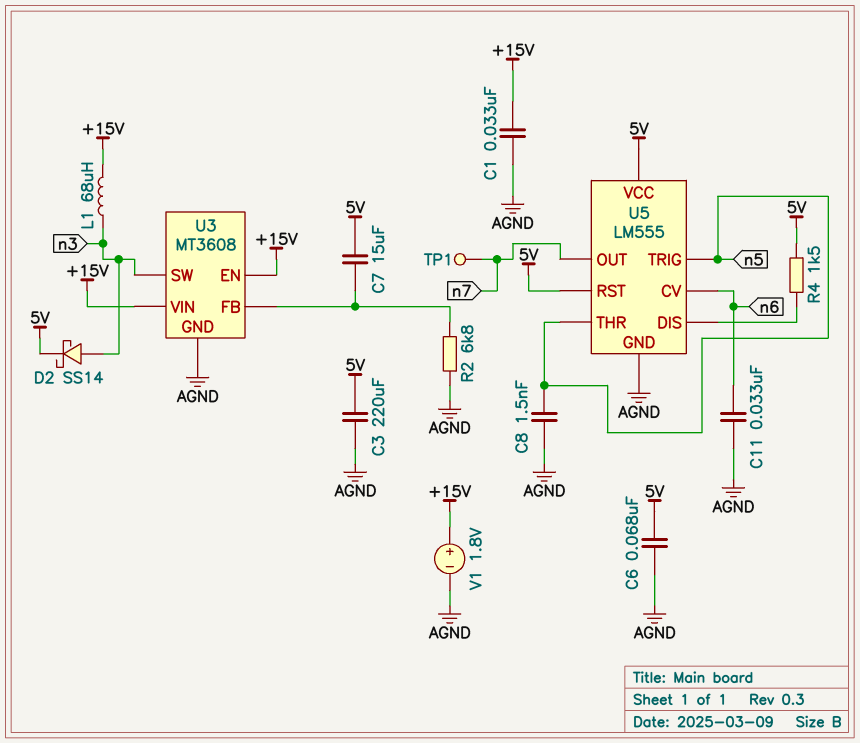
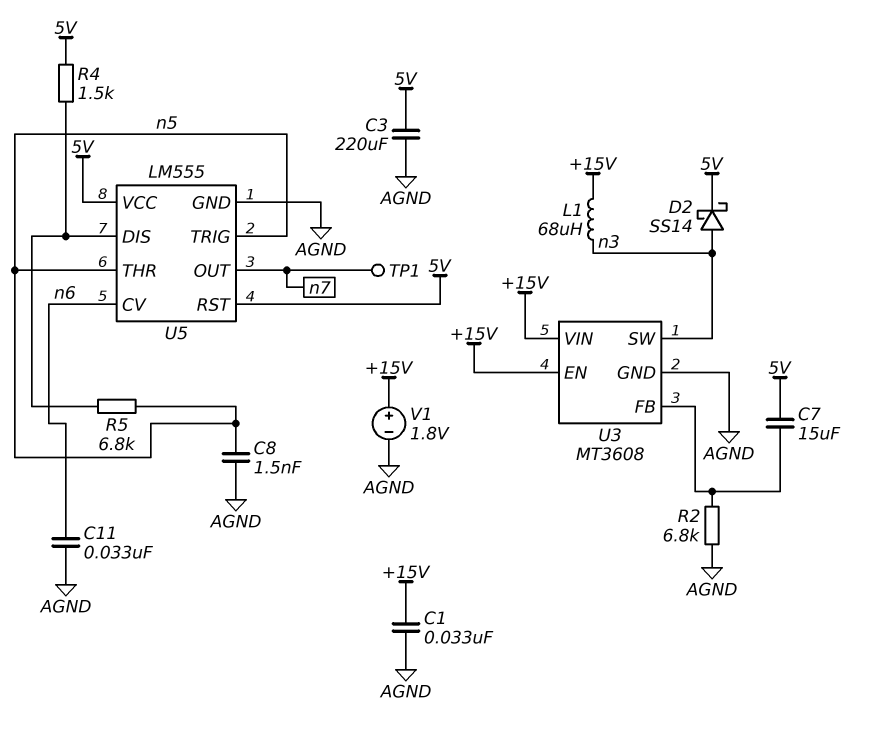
C6: 68nF (5V, AGND) -> none
R5: none -> 6.8k (U5/DIS, n5)

